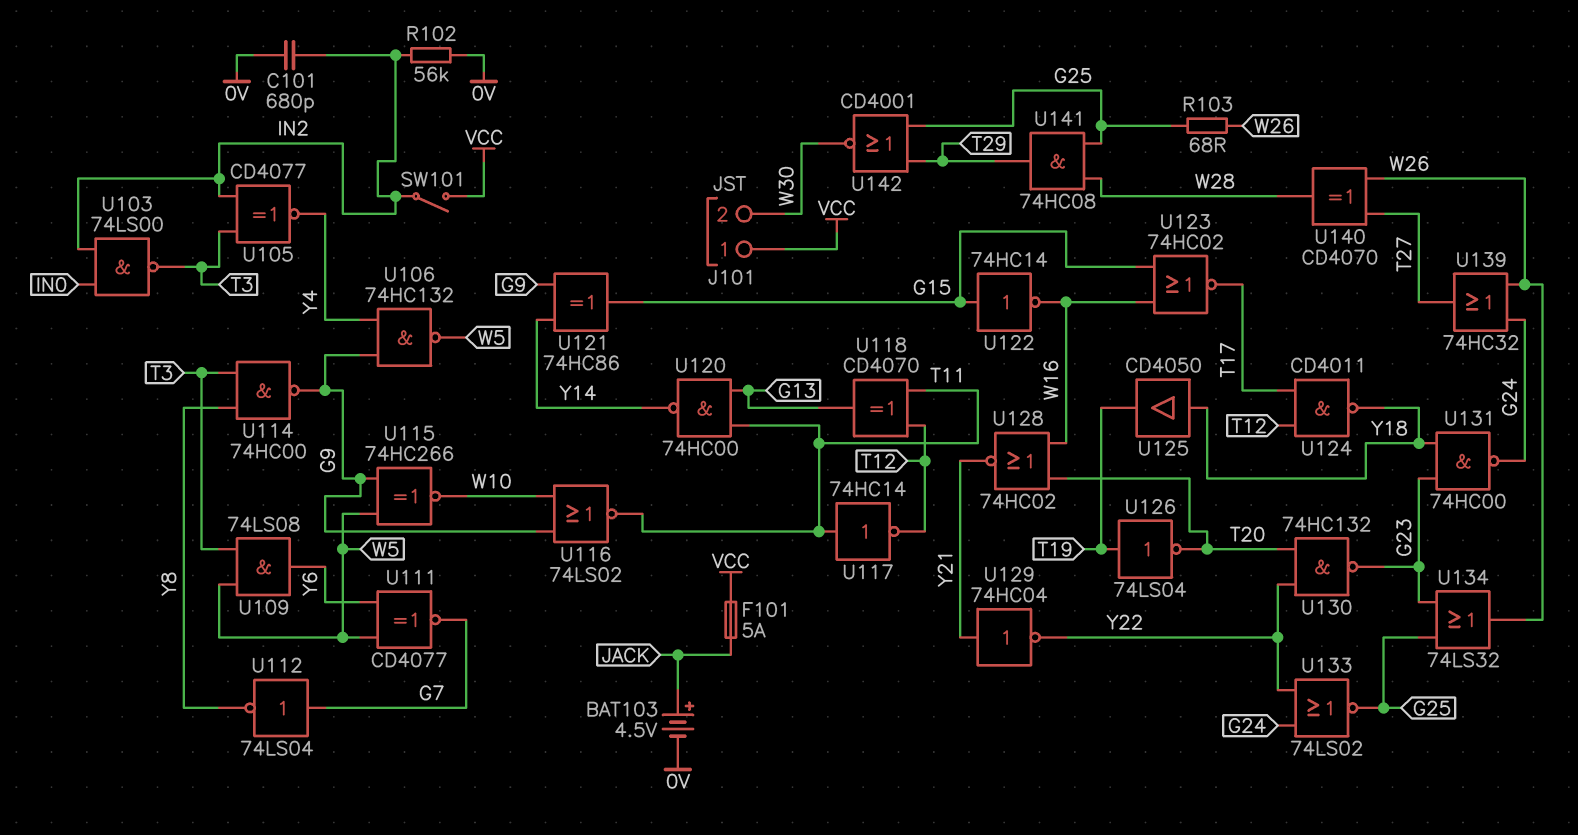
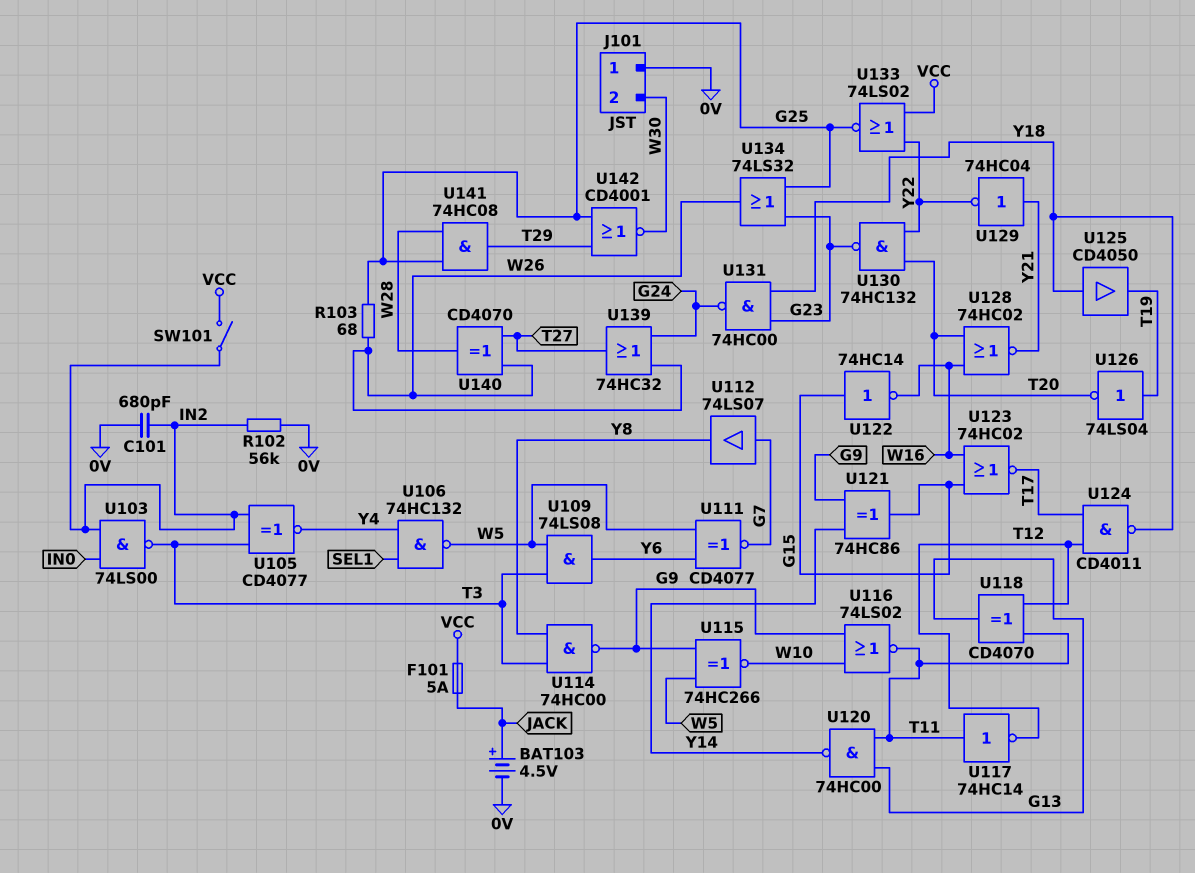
J101 pin 1: VCC -> 0V
U106: NAND 74HC132 (in G9, in Y4, out W5) -> NAND 74HC132 (in SEL1, in Y4, out W5)
U112: NOT 74LS04 (in G7, out Y8) -> buffer 74LS07 (in G7, out Y8)
U133: NOR 74LS02 (in G24, in Y22, out G25) -> NOR 74LS02 (in VCC, in Y22, out G25)

